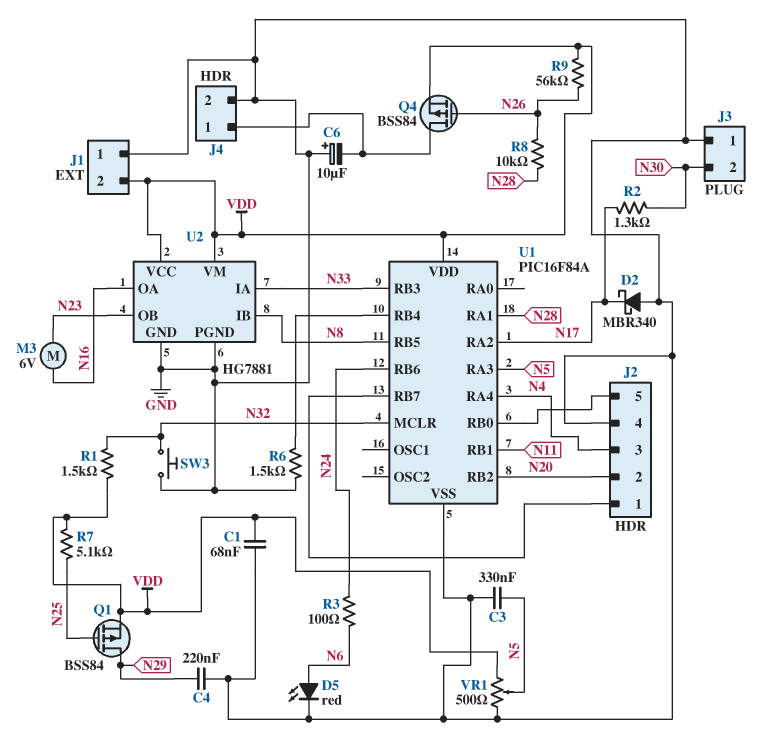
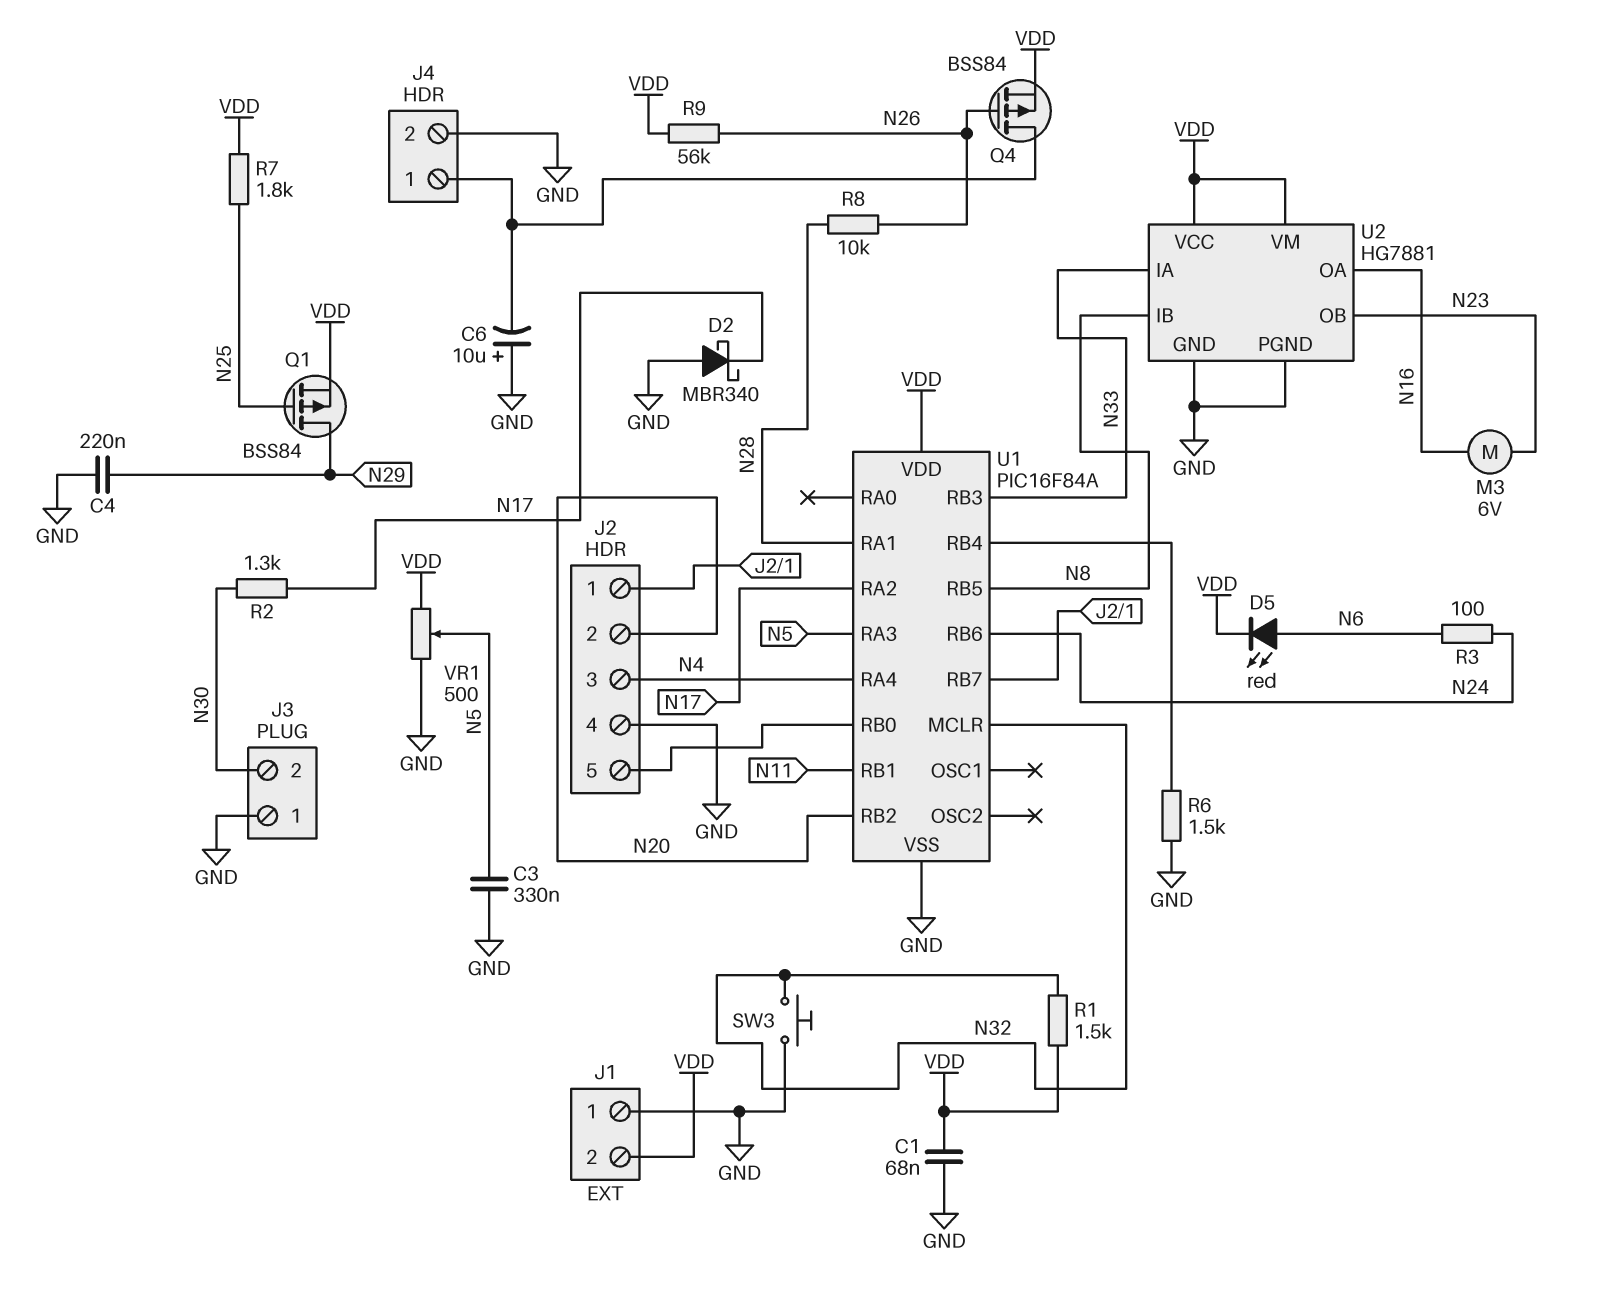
D5: LED red (A N6, K GND) -> LED red (A N6, K VDD)
R7: 5.1k (N25, VDD) -> 1.8k (N25, VDD)

